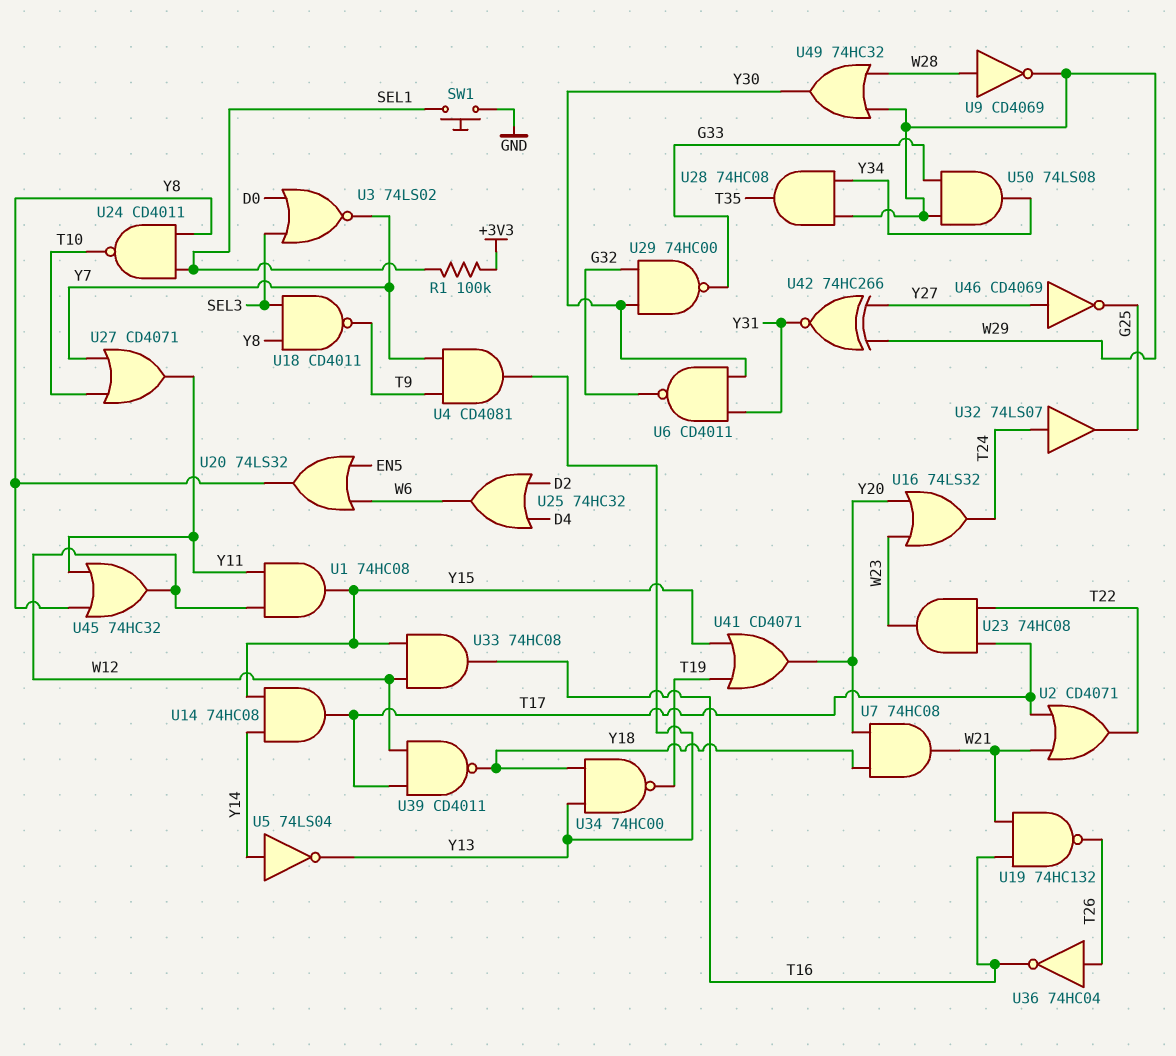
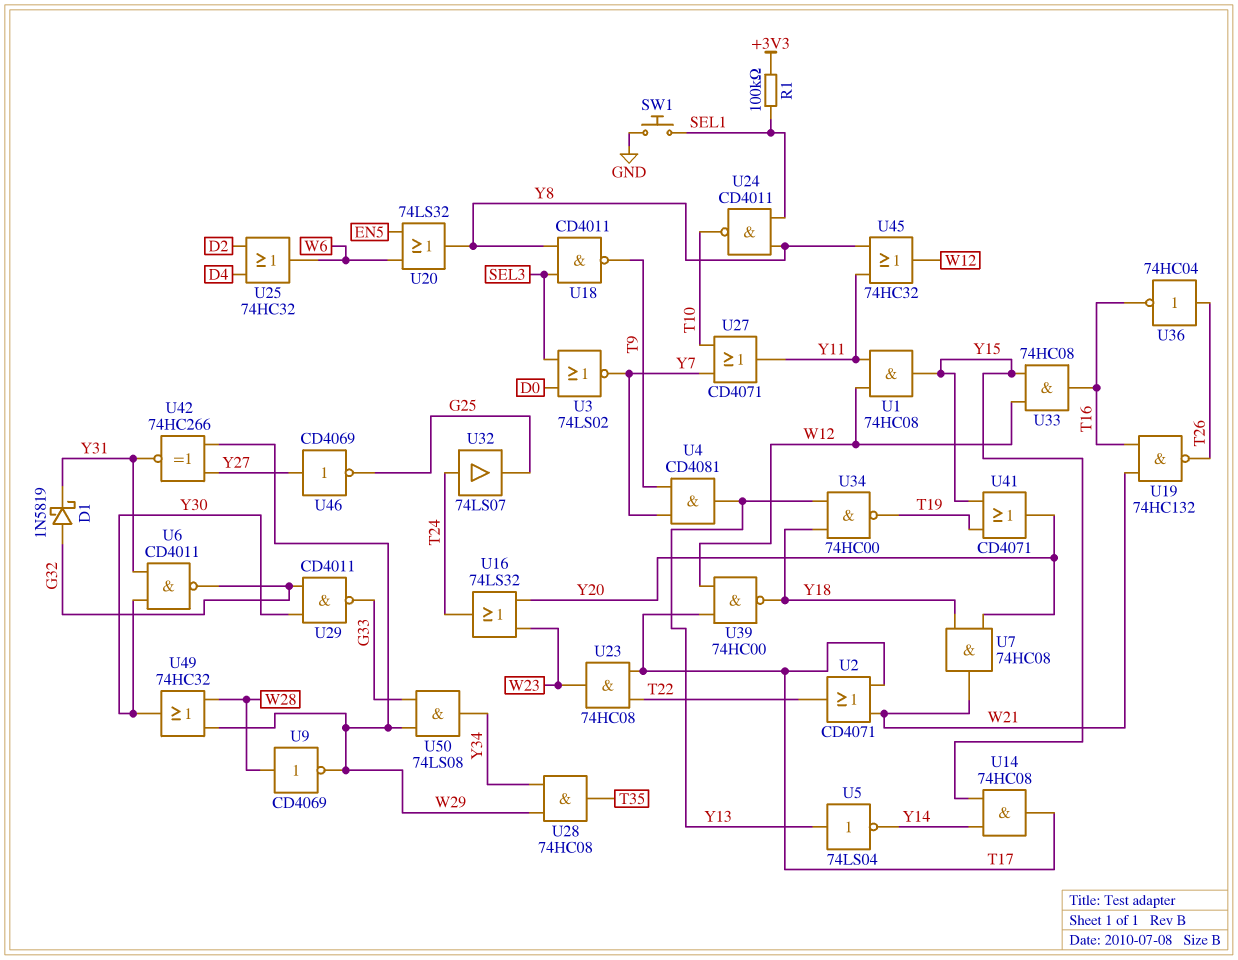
D1: none -> schottky 1N5819 (A G32, K Y31)
U5: NOT 74LS04 (in Y14, out Y13) -> NOT 74LS04 (in Y13, out Y14)
U29: NAND 74HC00 (in G32, in Y30, out G33) -> NAND CD4011 (in G32, in Y30, out G33)
U39: NAND CD4011 (in T17, in W12, out Y18) -> NAND 74HC00 (in T17, in W12, out Y18)

